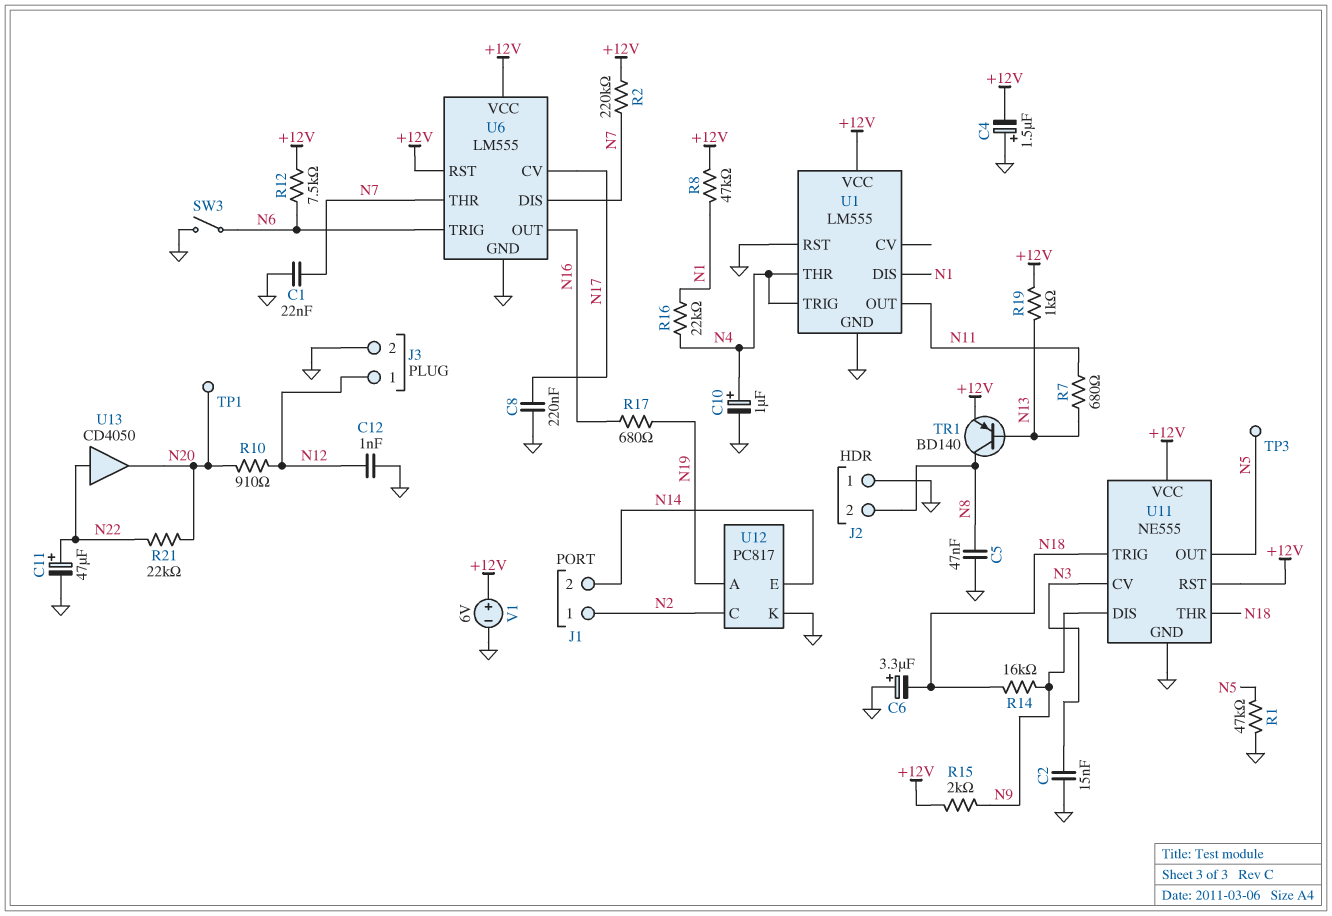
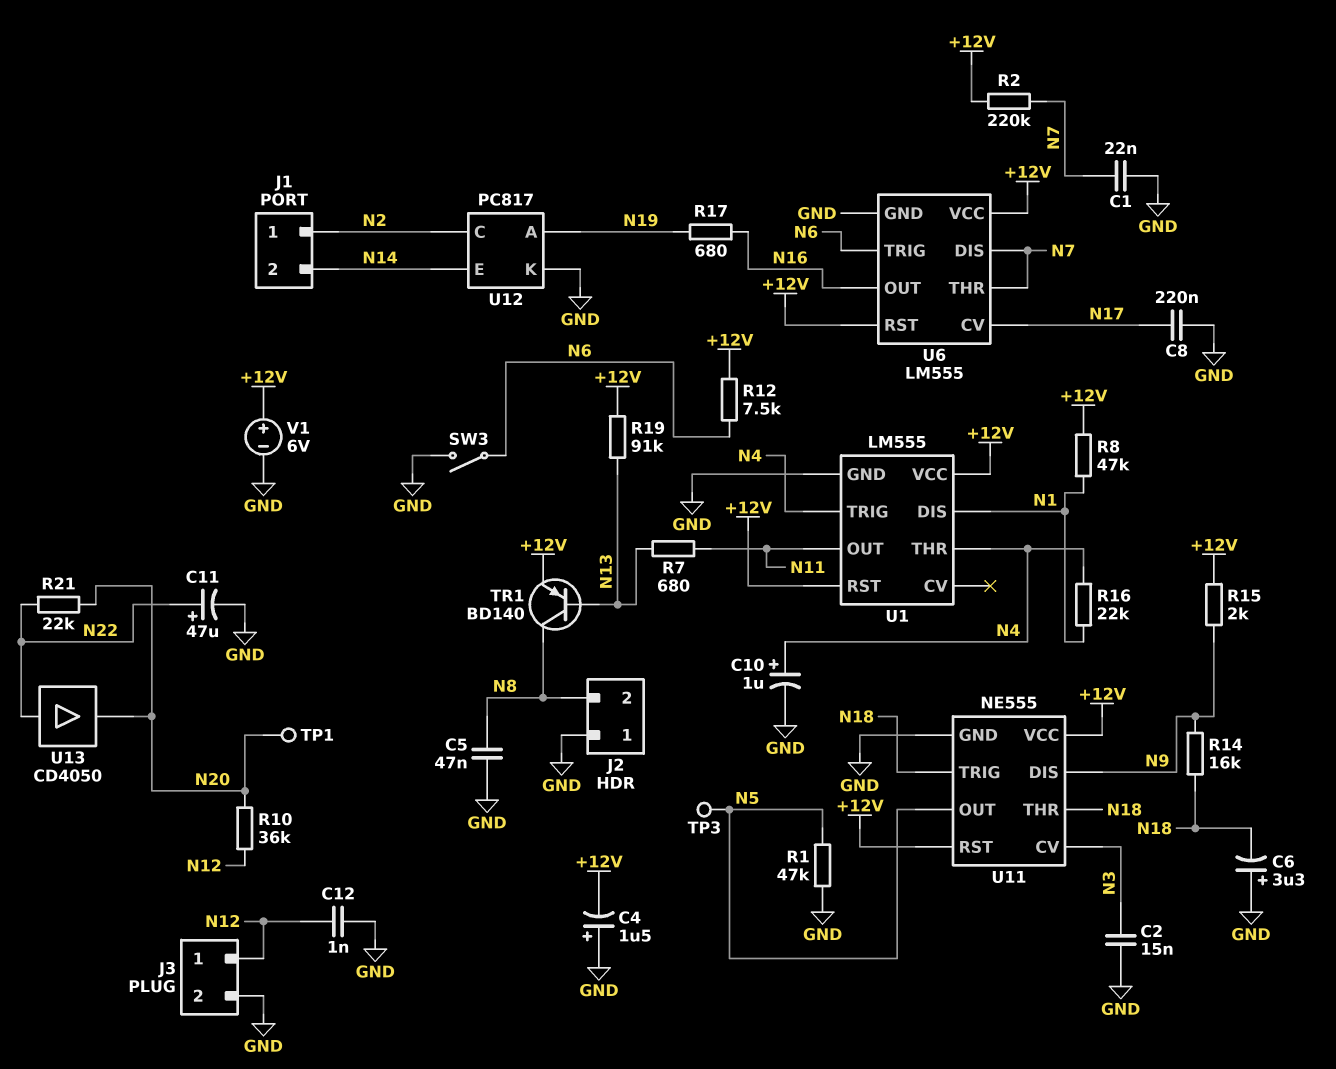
R10: 910 (N12, N20) -> 36k (N12, N20)
R19: 1k (+12V, N13) -> 91k (+12V, N13)
U1 pin RST: GND -> +12V

